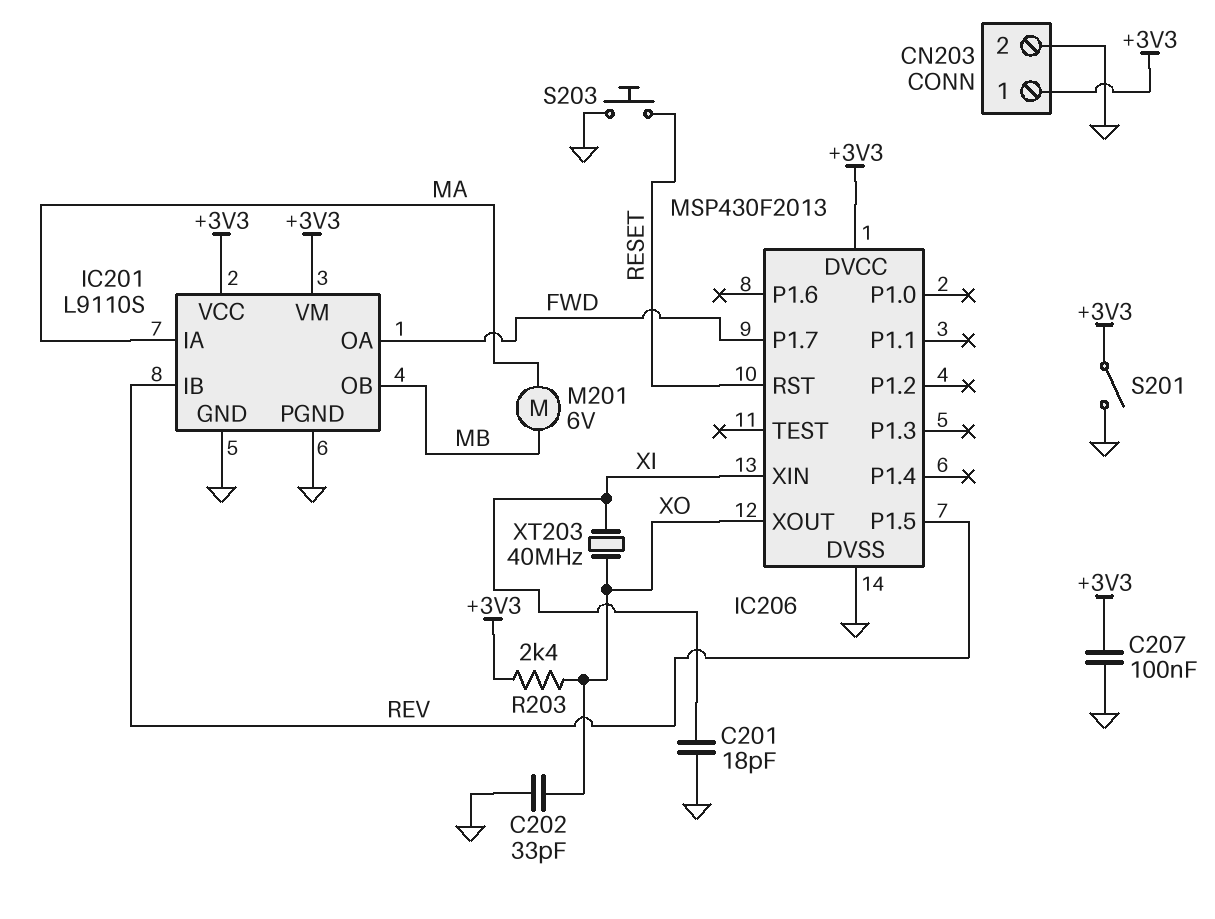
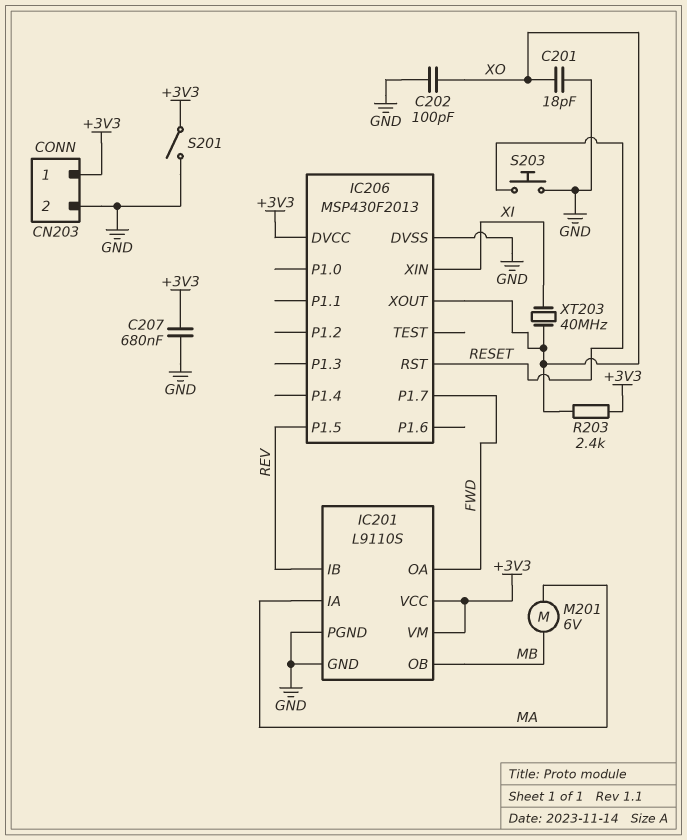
C201: 18pF (GND, XI) -> 18pF (GND, XO)
C202: 33pF (GND, XO) -> 100pF (GND, XO)
C207: 100nF (+3V3, GND) -> 680nF (+3V3, GND)

